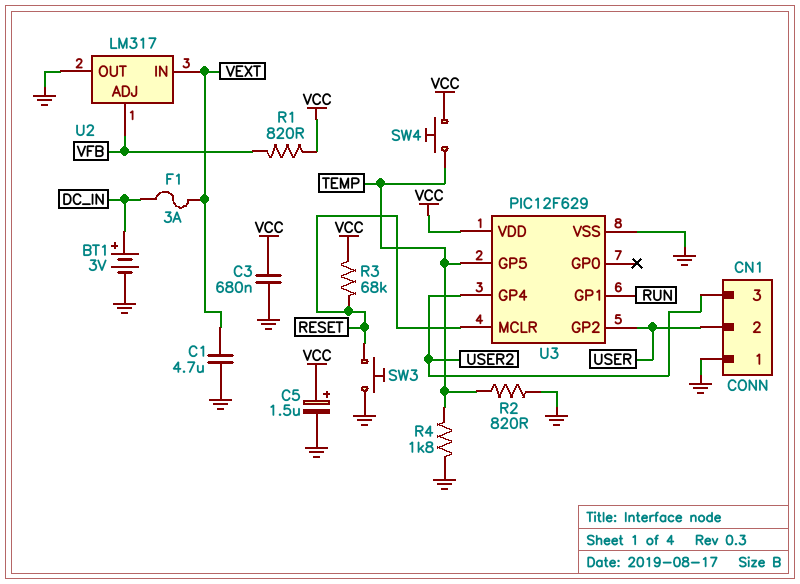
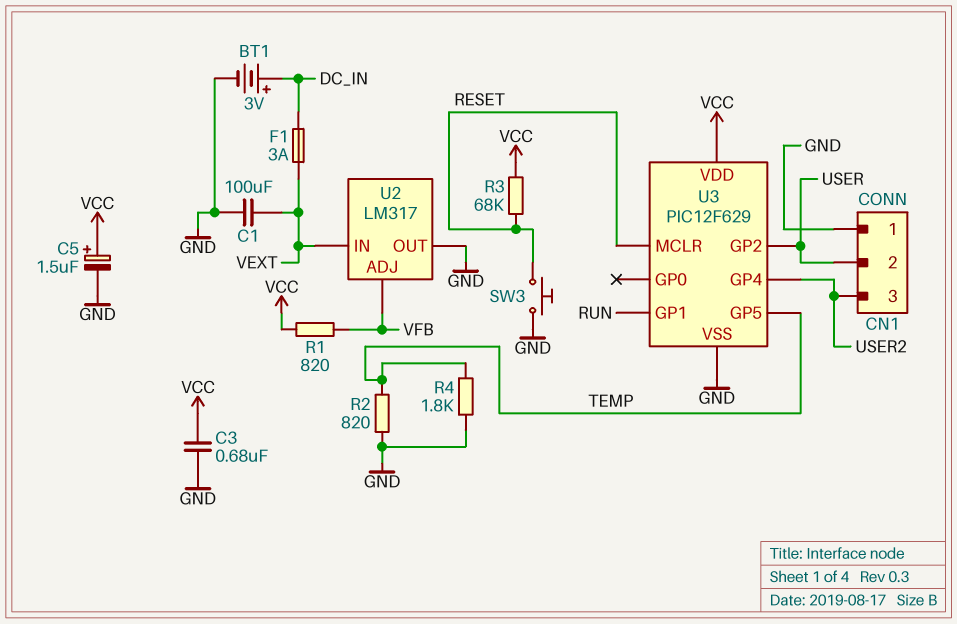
C1: 4.7uF (GND, VEXT) -> 100uF (GND, VEXT)
SW4: button (TEMP, VCC) -> none

